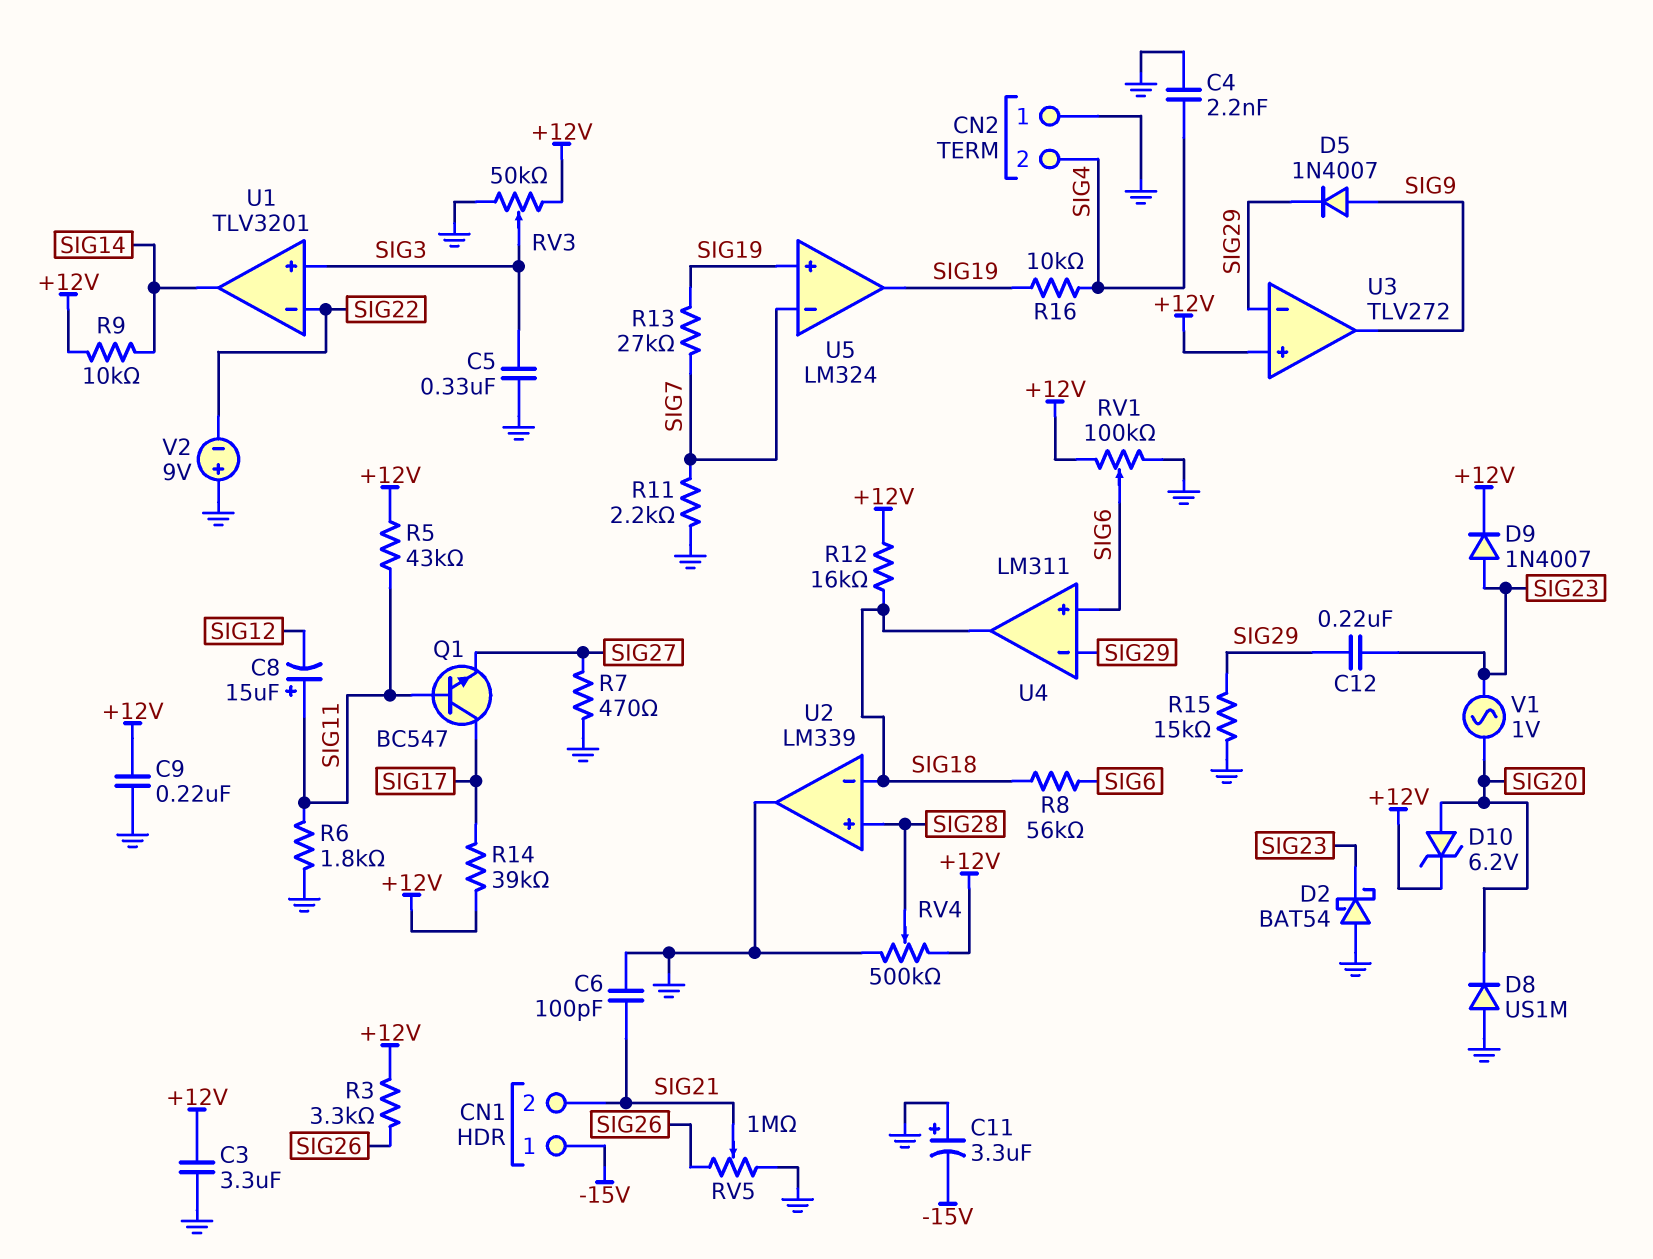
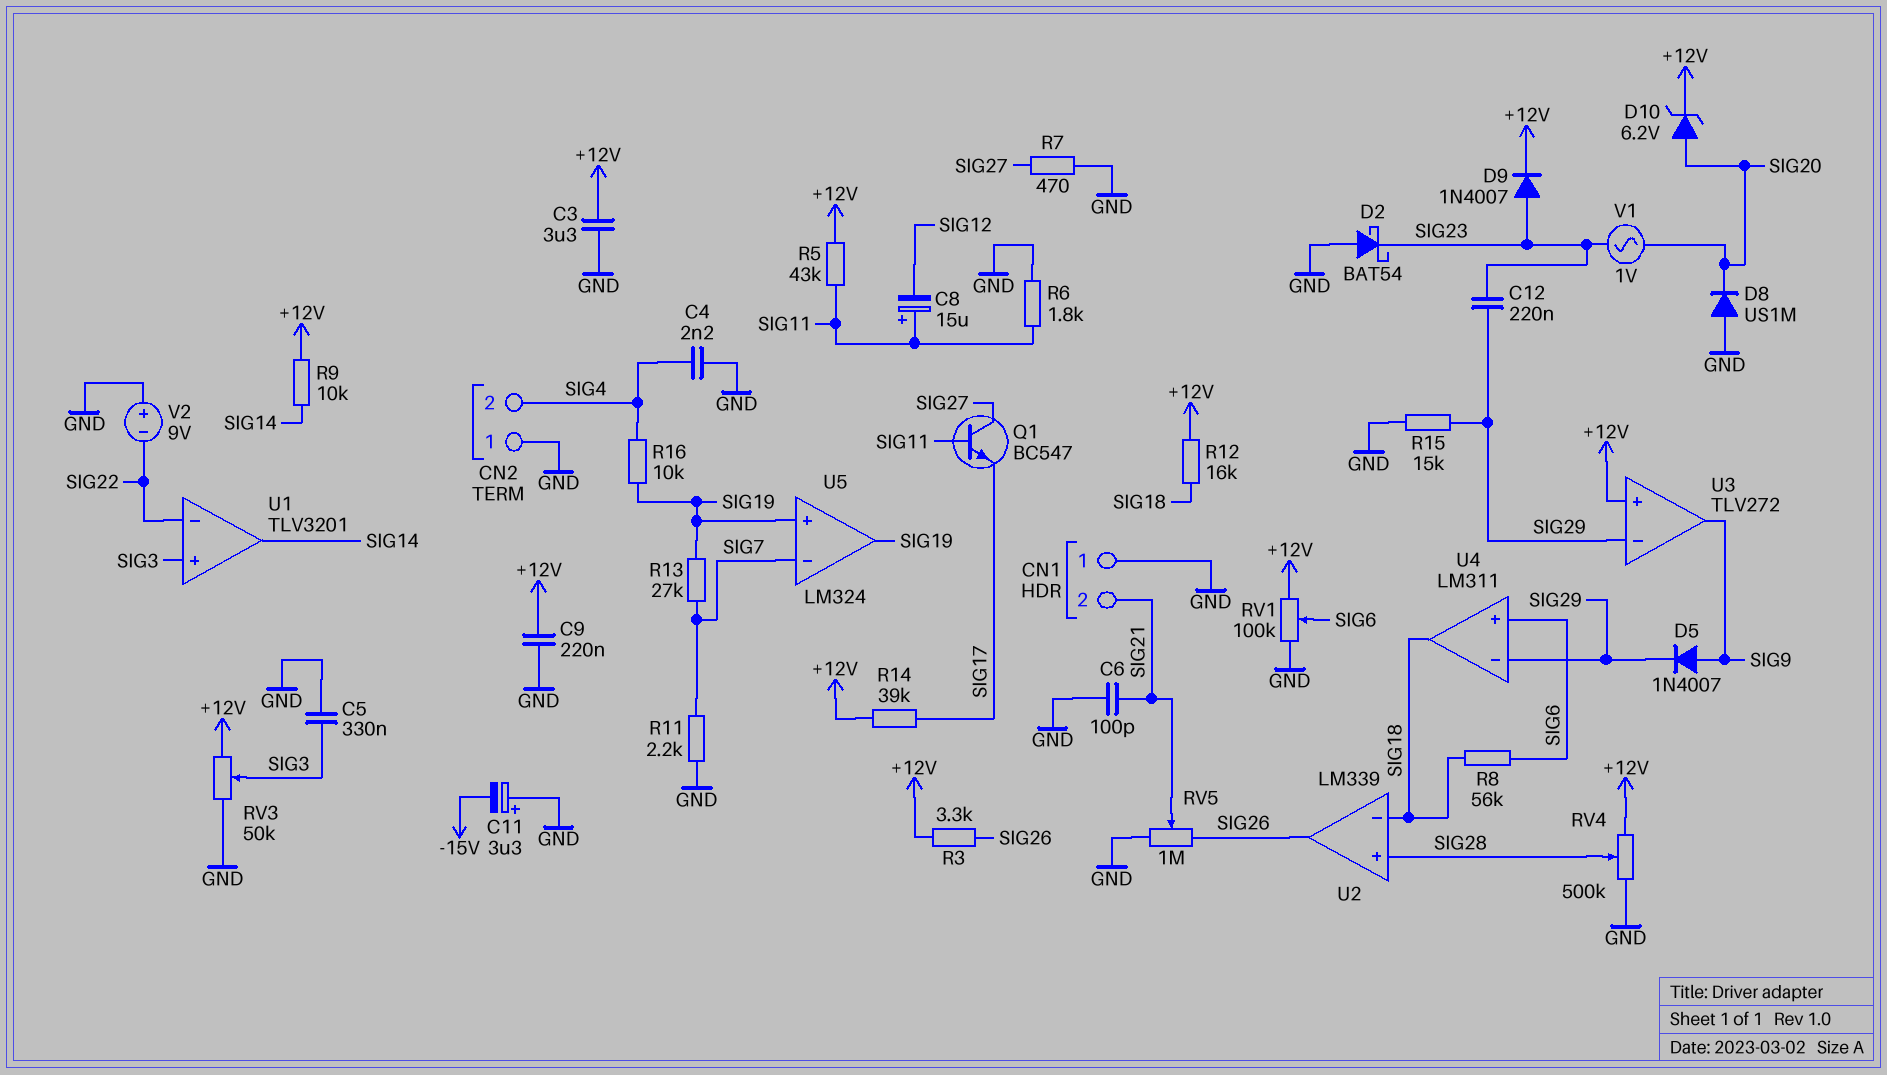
CN1 pin 1: -15V -> GND
Q1: NPN BC547 (B SIG11, C SIG17, E SIG27) -> NPN BC547 (B SIG11, C SIG27, E SIG17)
U2 pin out: GND -> SIG26

